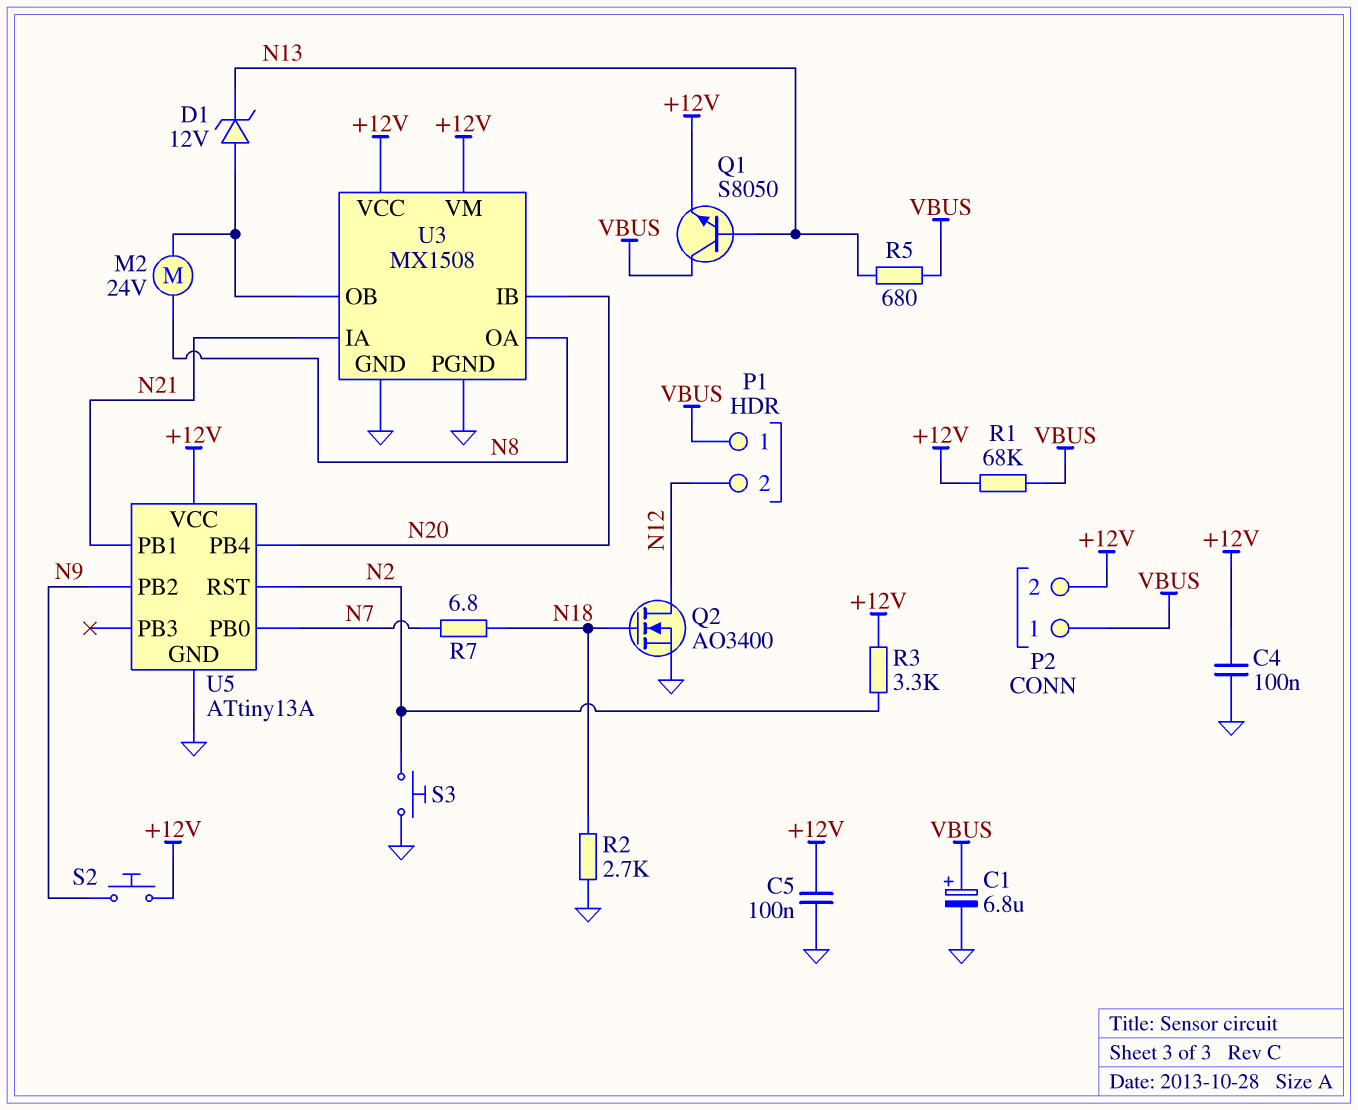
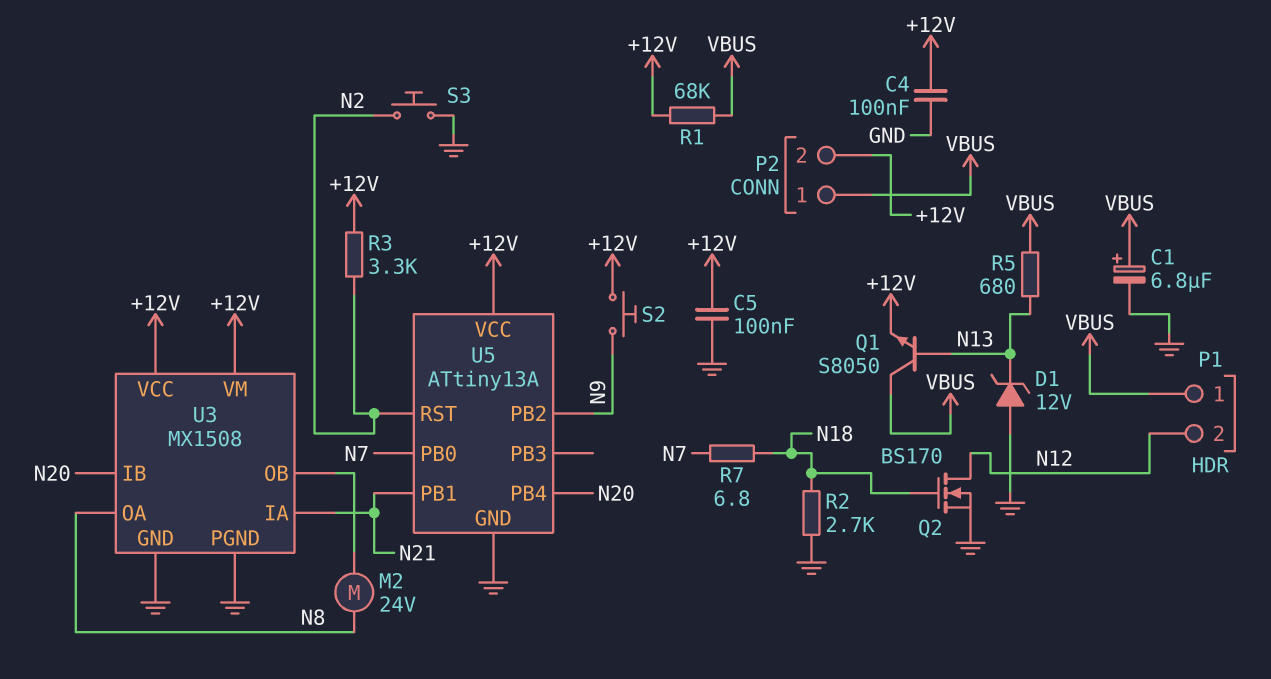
D1: zener 12V (A U3/OB, K N13) -> zener 12V (A GND, K N13)
Q2: NMOS AO3400 (G N18, D N12, S GND) -> NMOS BS170 (G N18, D N12, S GND)

